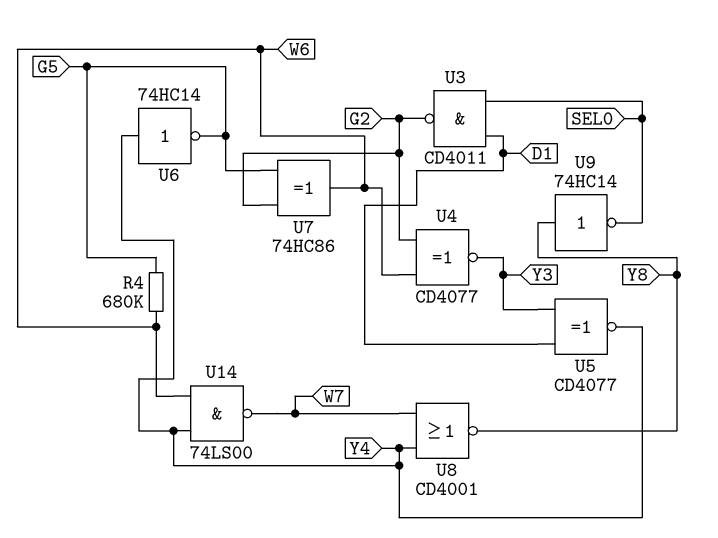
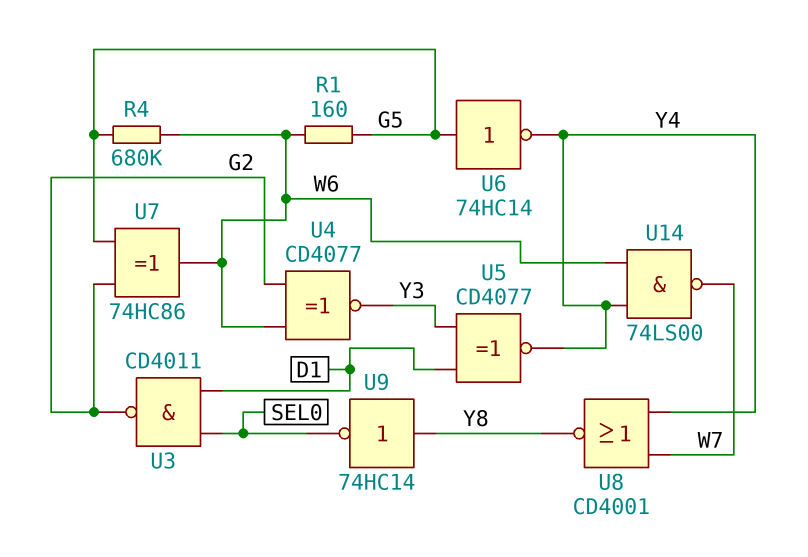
R1: none -> 160 (G5, W6)
U6: NOT 74HC14 (in Y4, out G5) -> NOT 74HC14 (in G5, out Y4)

